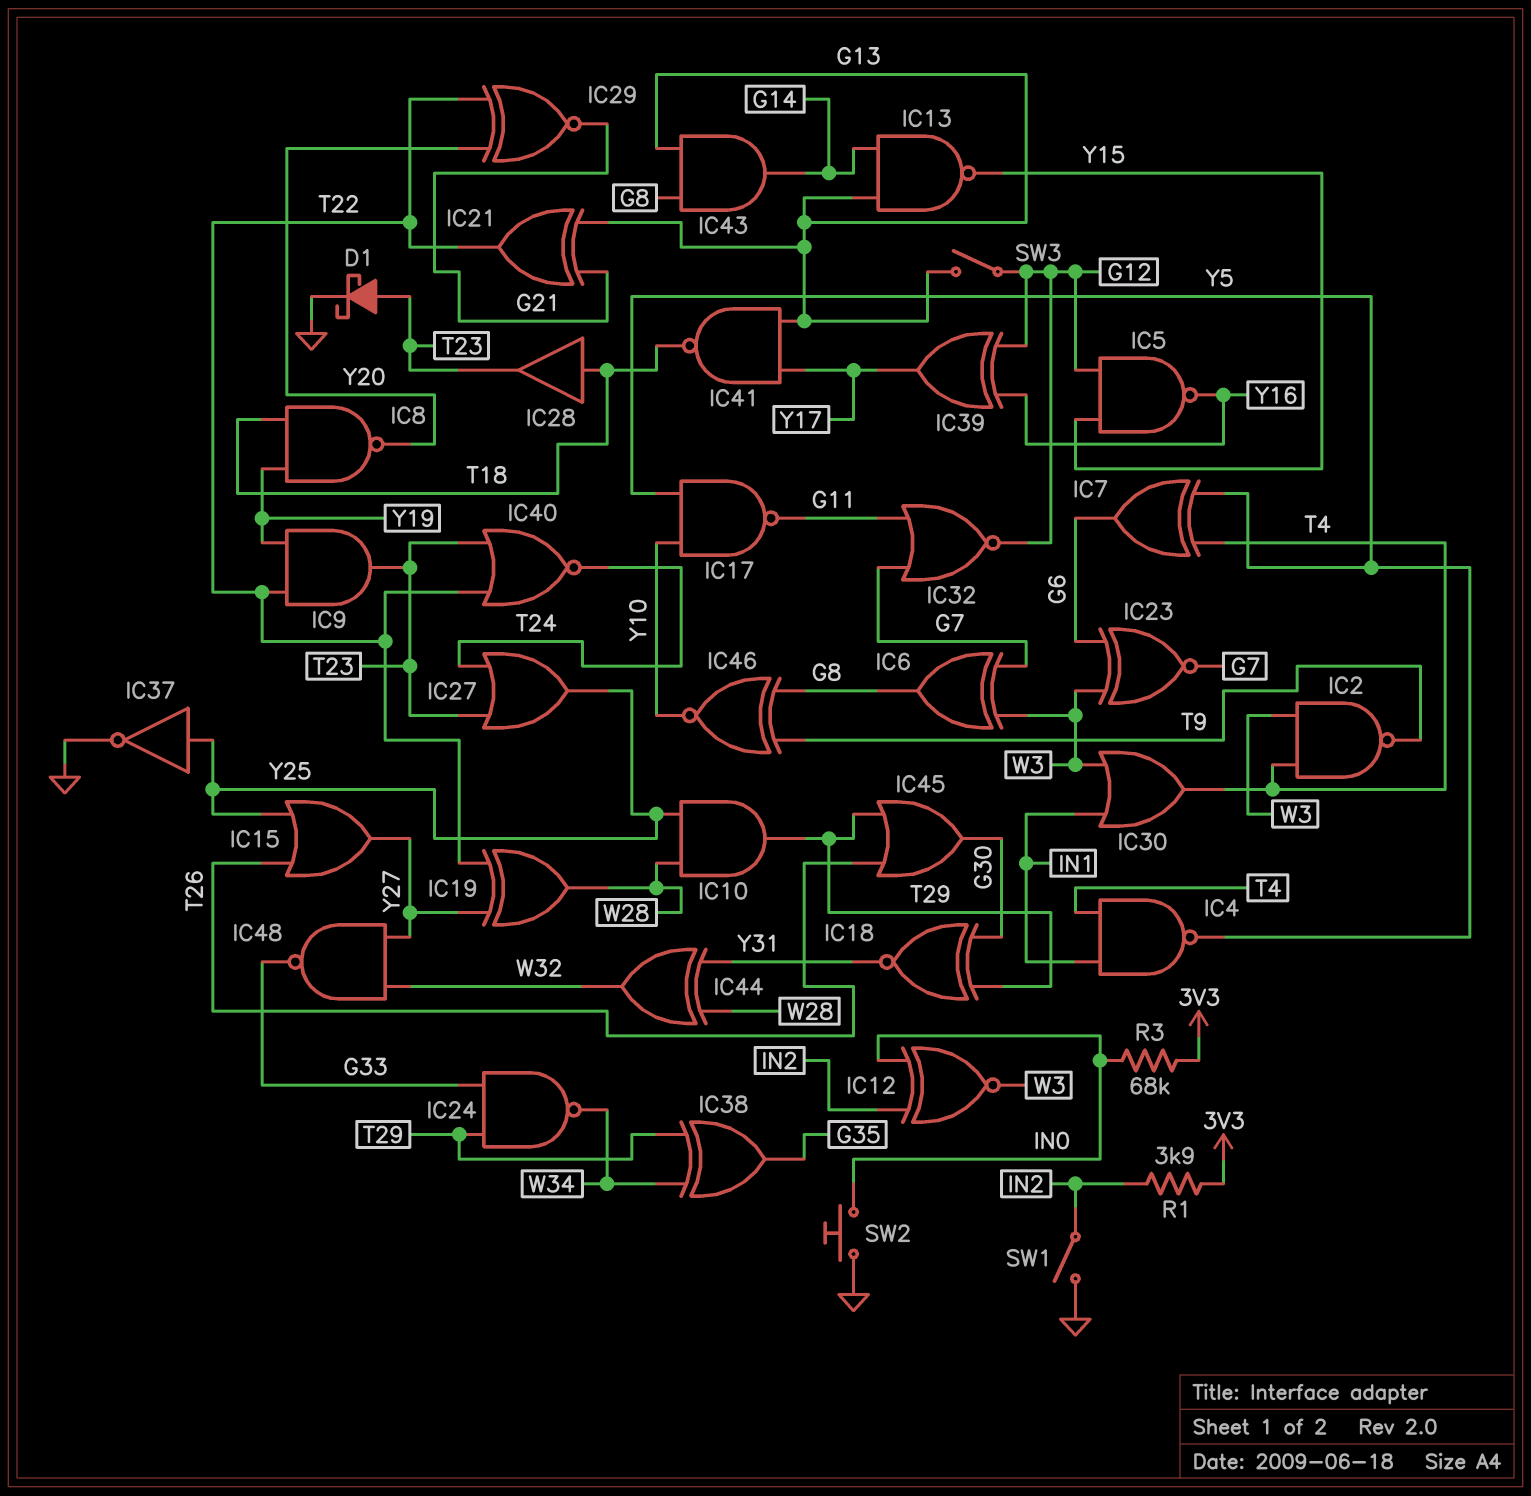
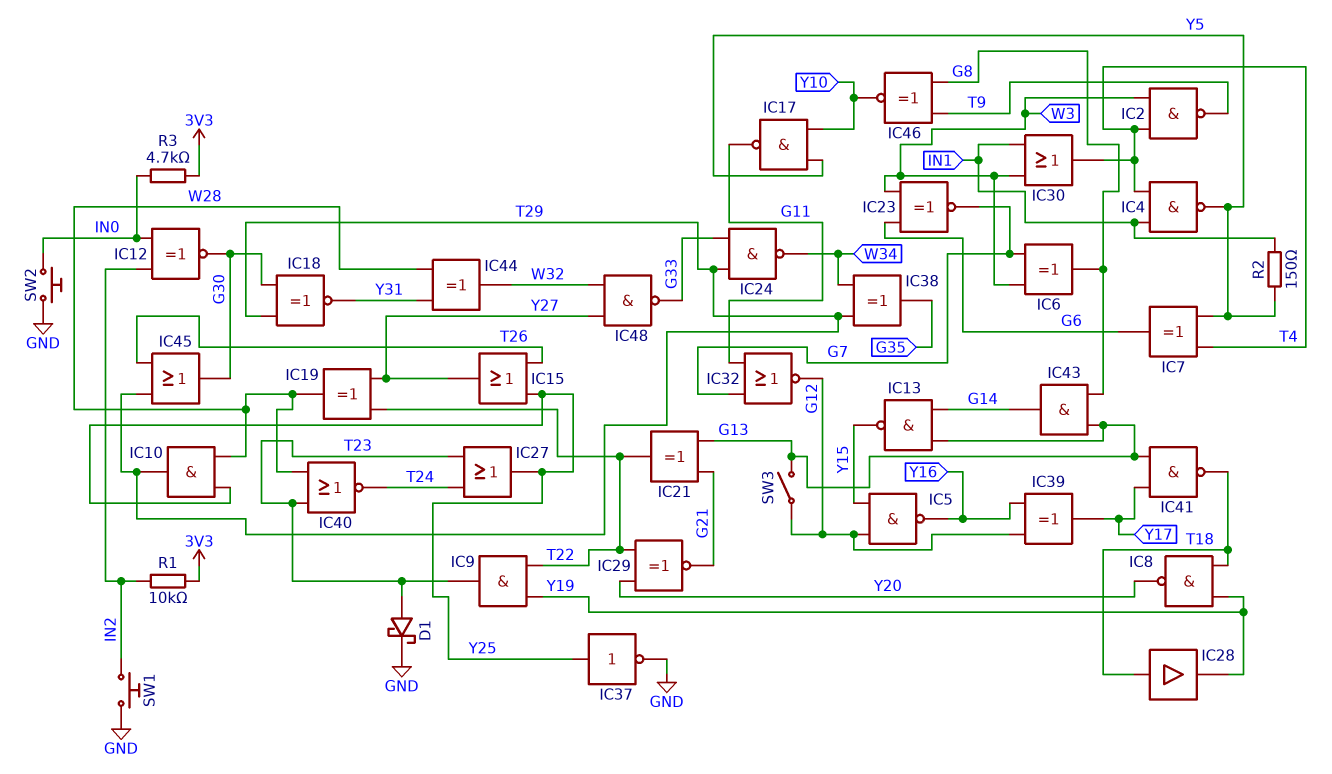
IC12: XNOR (in IN0, in IN2, out W3) -> XNOR (in IN0, in IN2, out G30)
IC28: buffer (in T18, out T23) -> buffer (in T18, out Y19)
IC40: NOR (in T22, in T23, out T24) -> NOR (in T23, in W28, out T24)
R1: 3.9k (3V3, IN2) -> 10k (3V3, IN2)
R2: none -> 150 (IN1, Y5)
R3: 68k (3V3, IN0) -> 4.7k (3V3, IN0)
SW1: switch (GND, IN2) -> button (GND, IN2)

